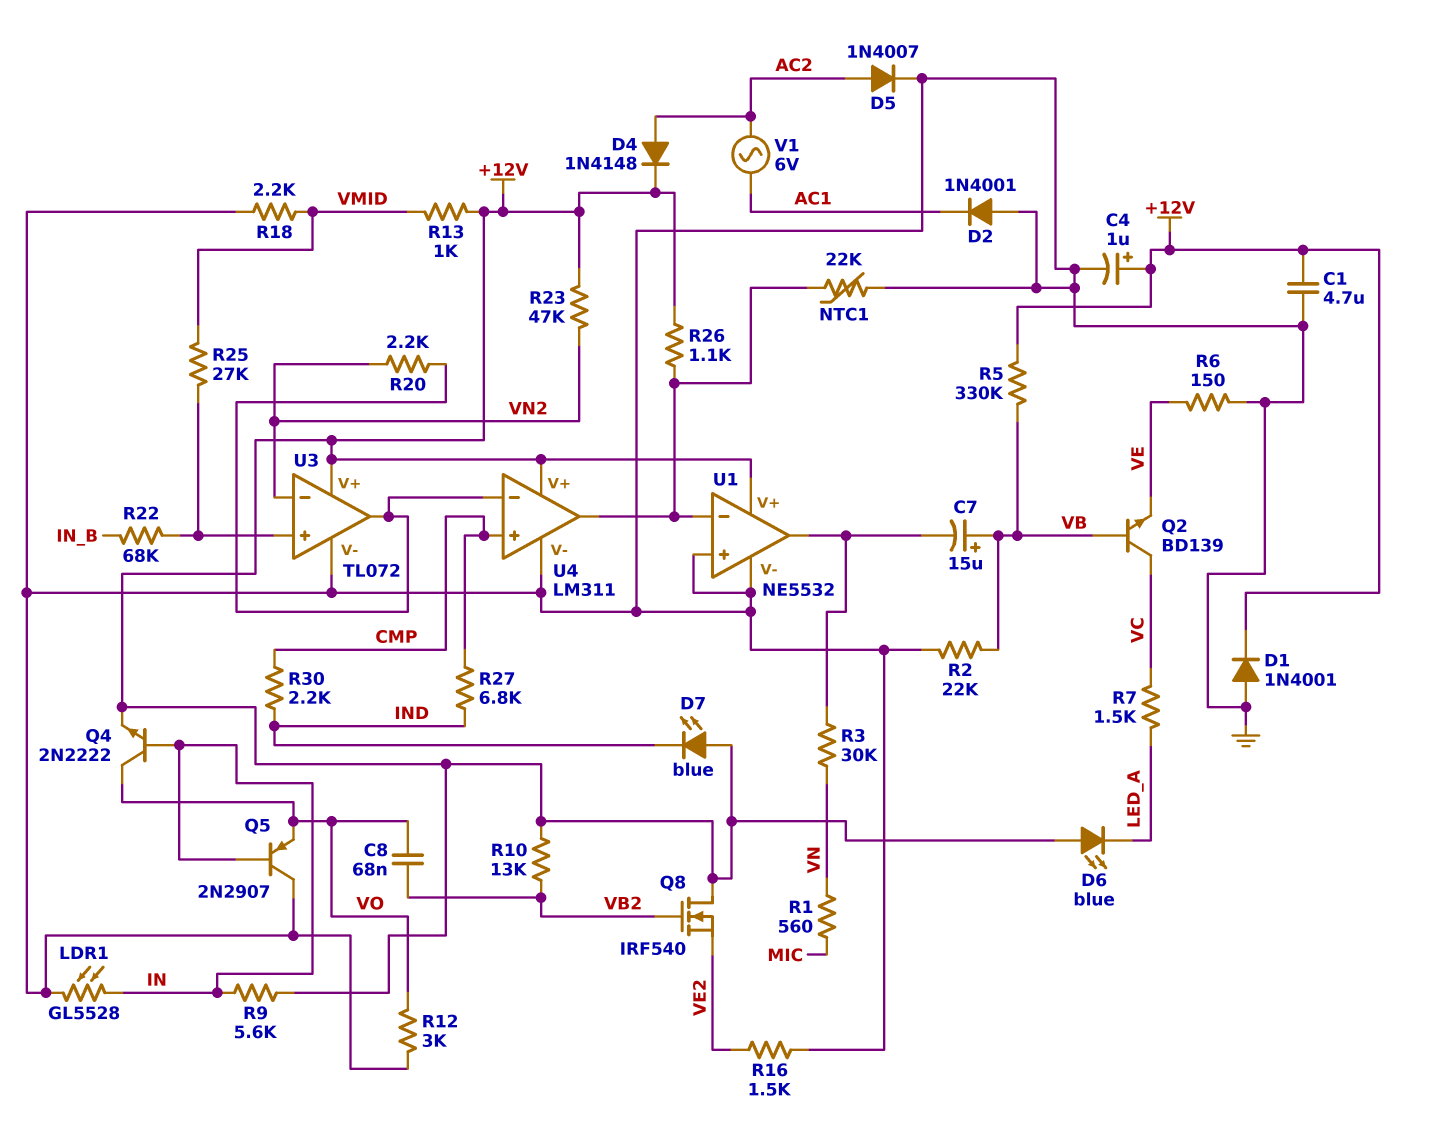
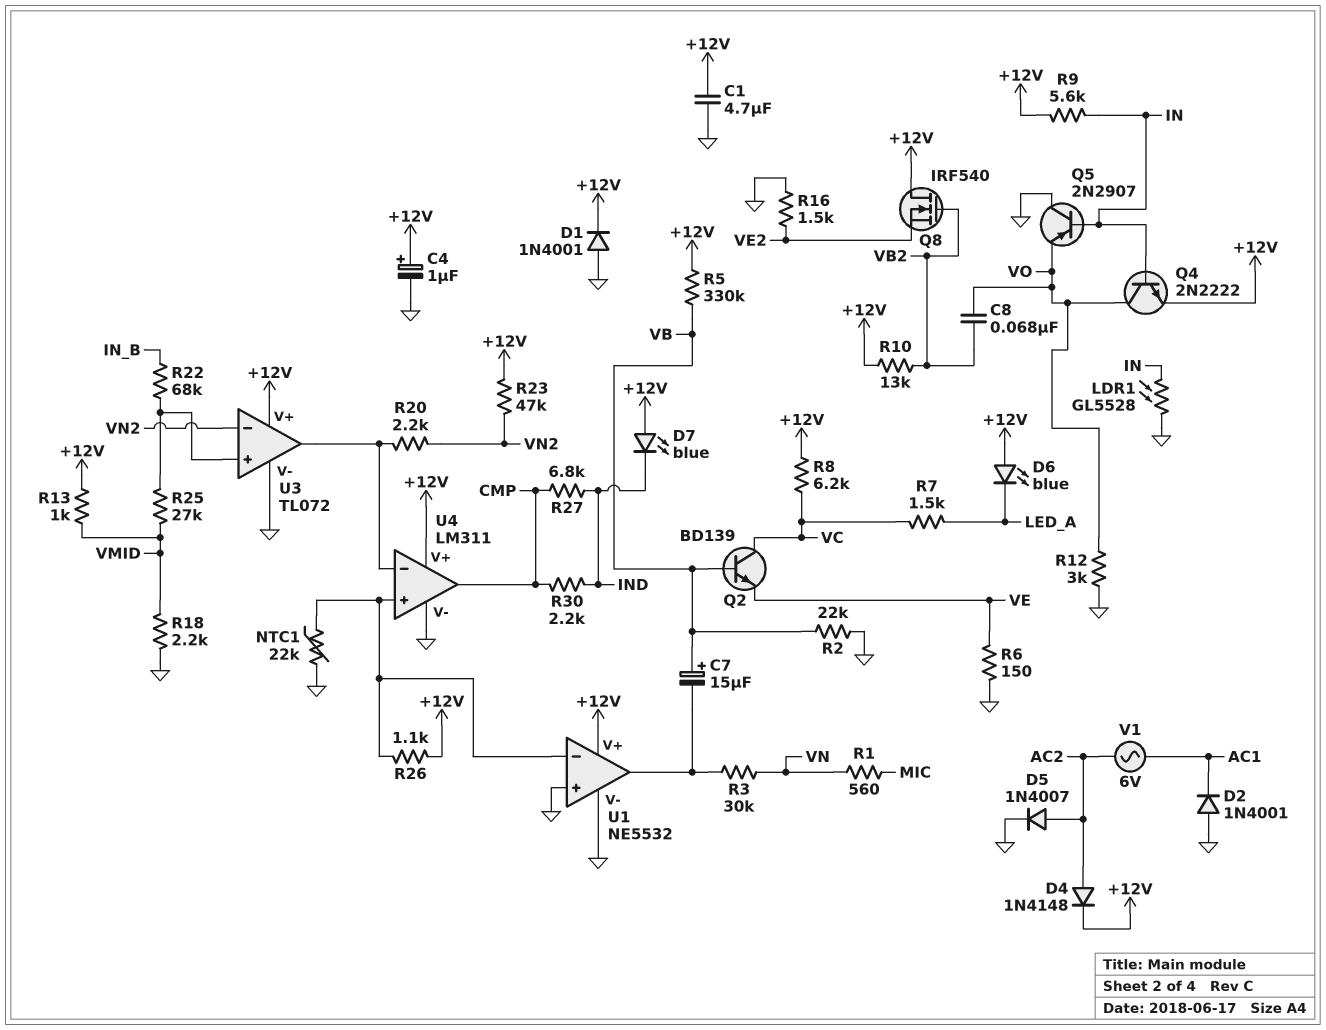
R8: none -> 6.2k (+12V, VC)
U4 pin in+: CMP -> U1/in-
U4 pin out: U1/in- -> CMP

